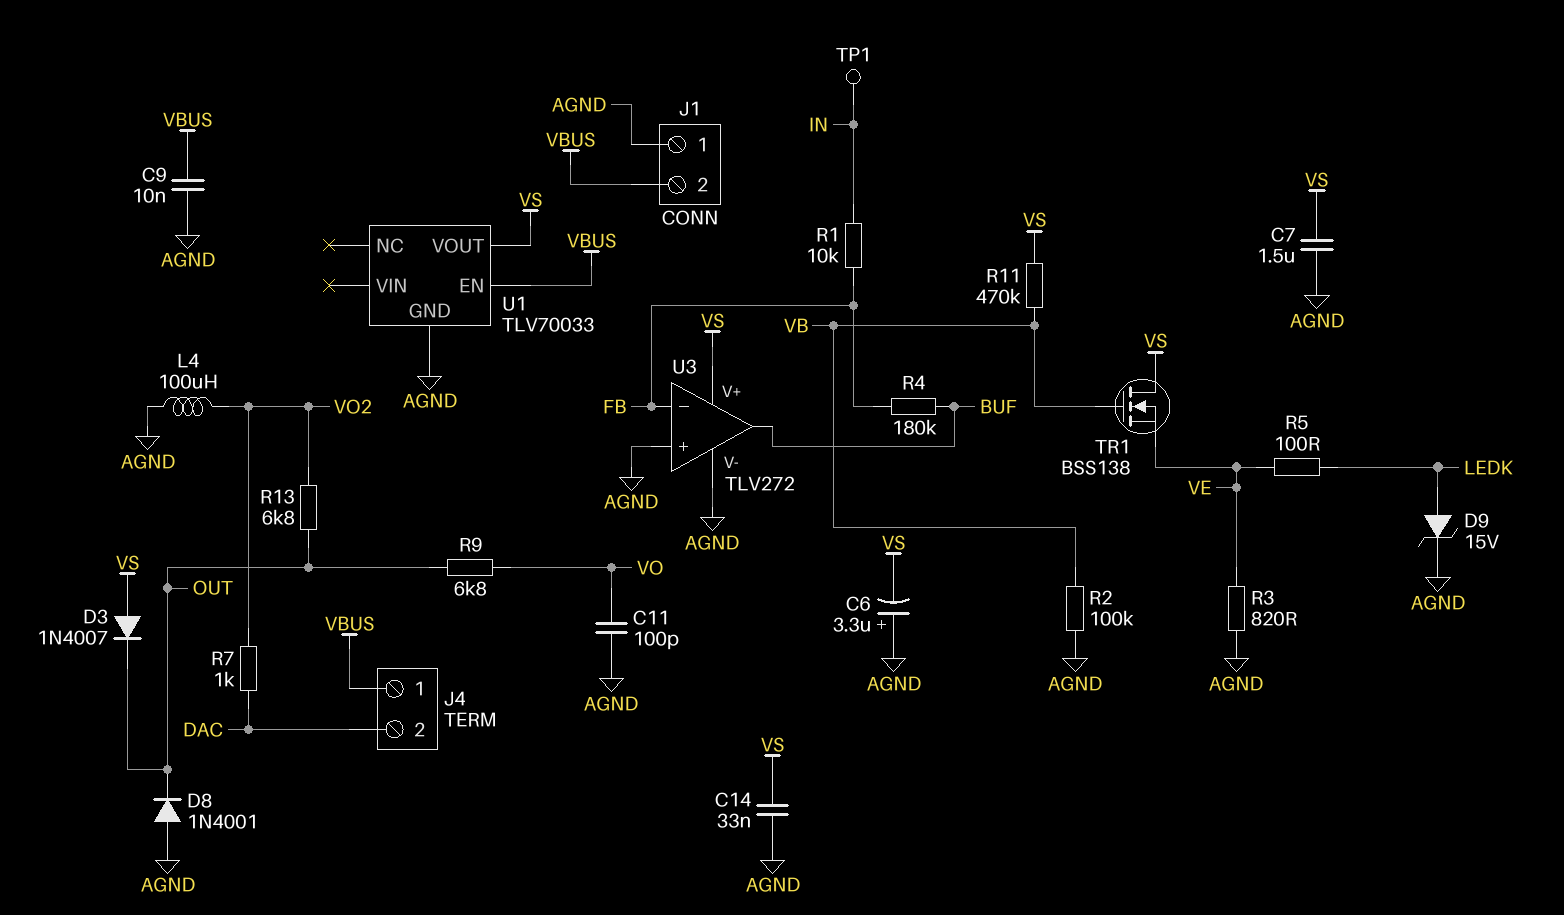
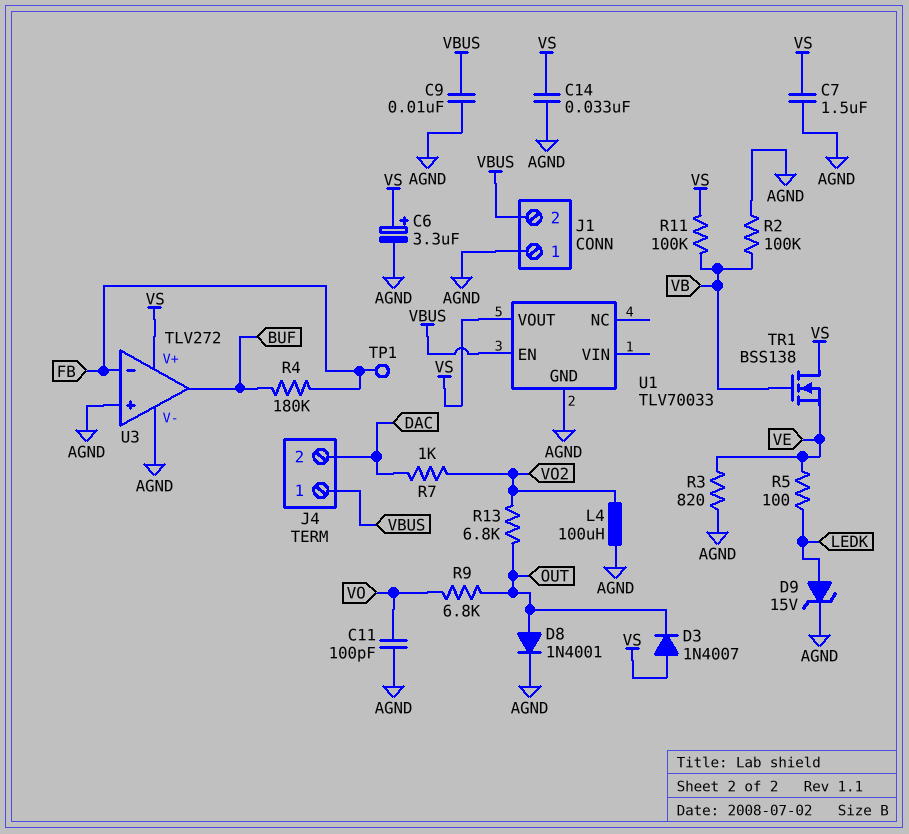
C6: 3.3uF (plus AGND, minus VS) -> 3.3uF (plus VS, minus AGND)
D8: diode 1N4001 (A AGND, K OUT) -> diode 1N4001 (A OUT, K AGND)
R1: 10k (FB, IN) -> none
R11: 470k (VB, VS) -> 100k (VB, VS)
TP1: test point (IN) -> test point (FB)

